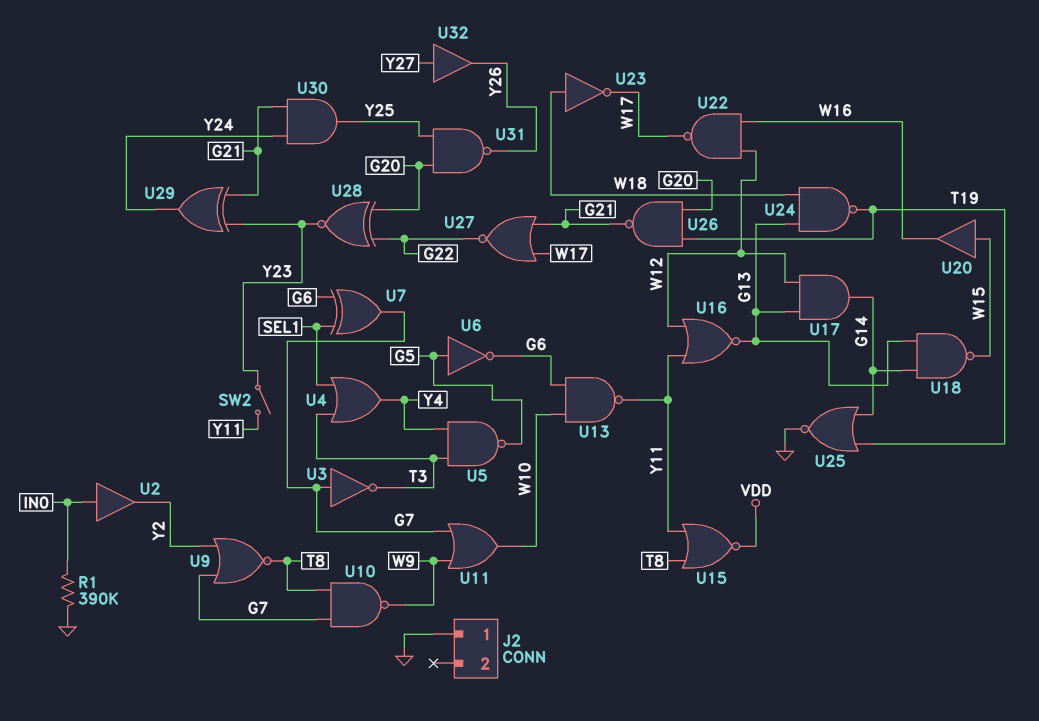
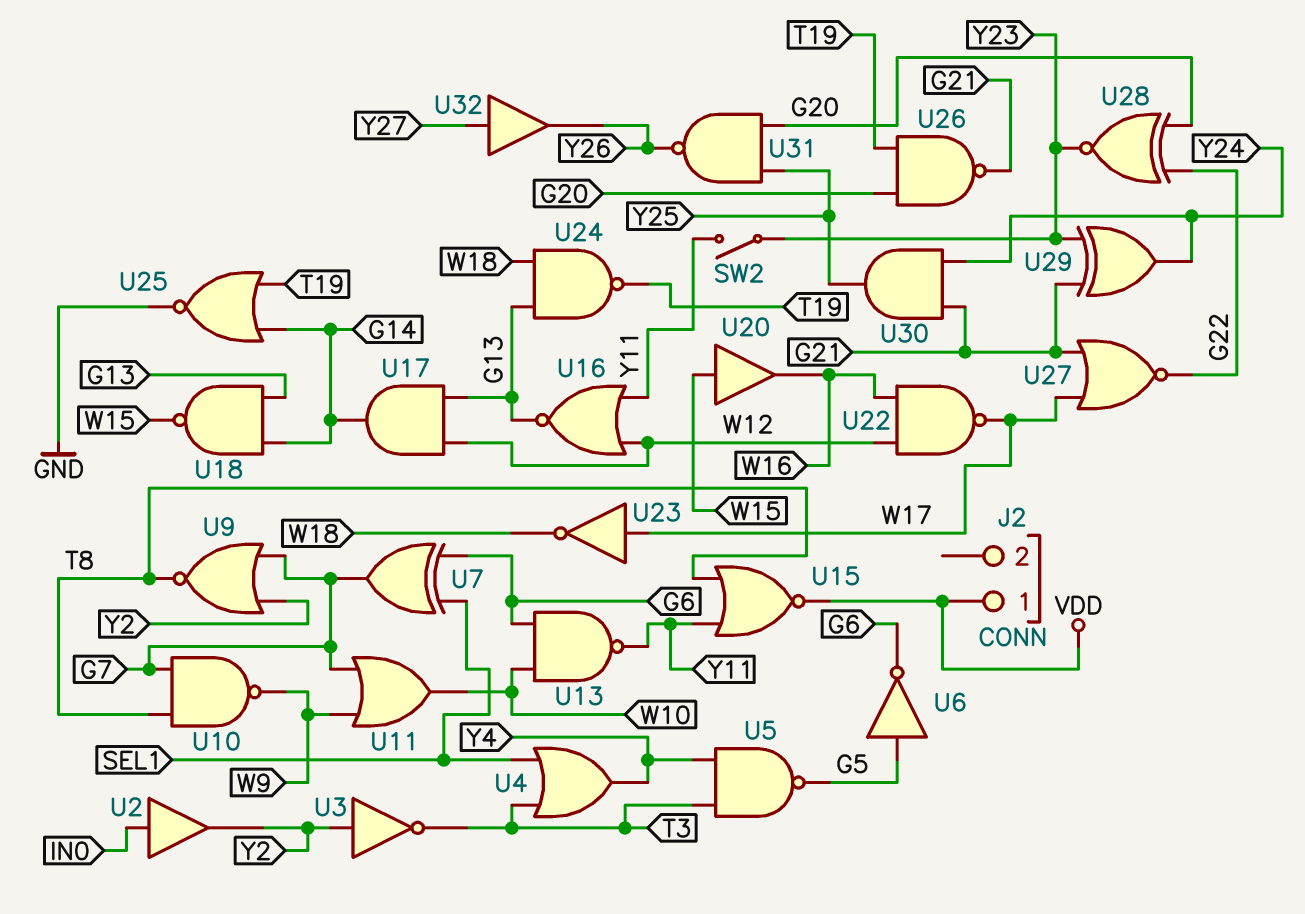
J2 pin 1: GND -> VDD
R1: 390k (GND, IN0) -> none
U3: NOT (in G7, out T3) -> NOT (in Y2, out T3)
U23: NOT (in W18, out W17) -> NOT (in W17, out W18)

